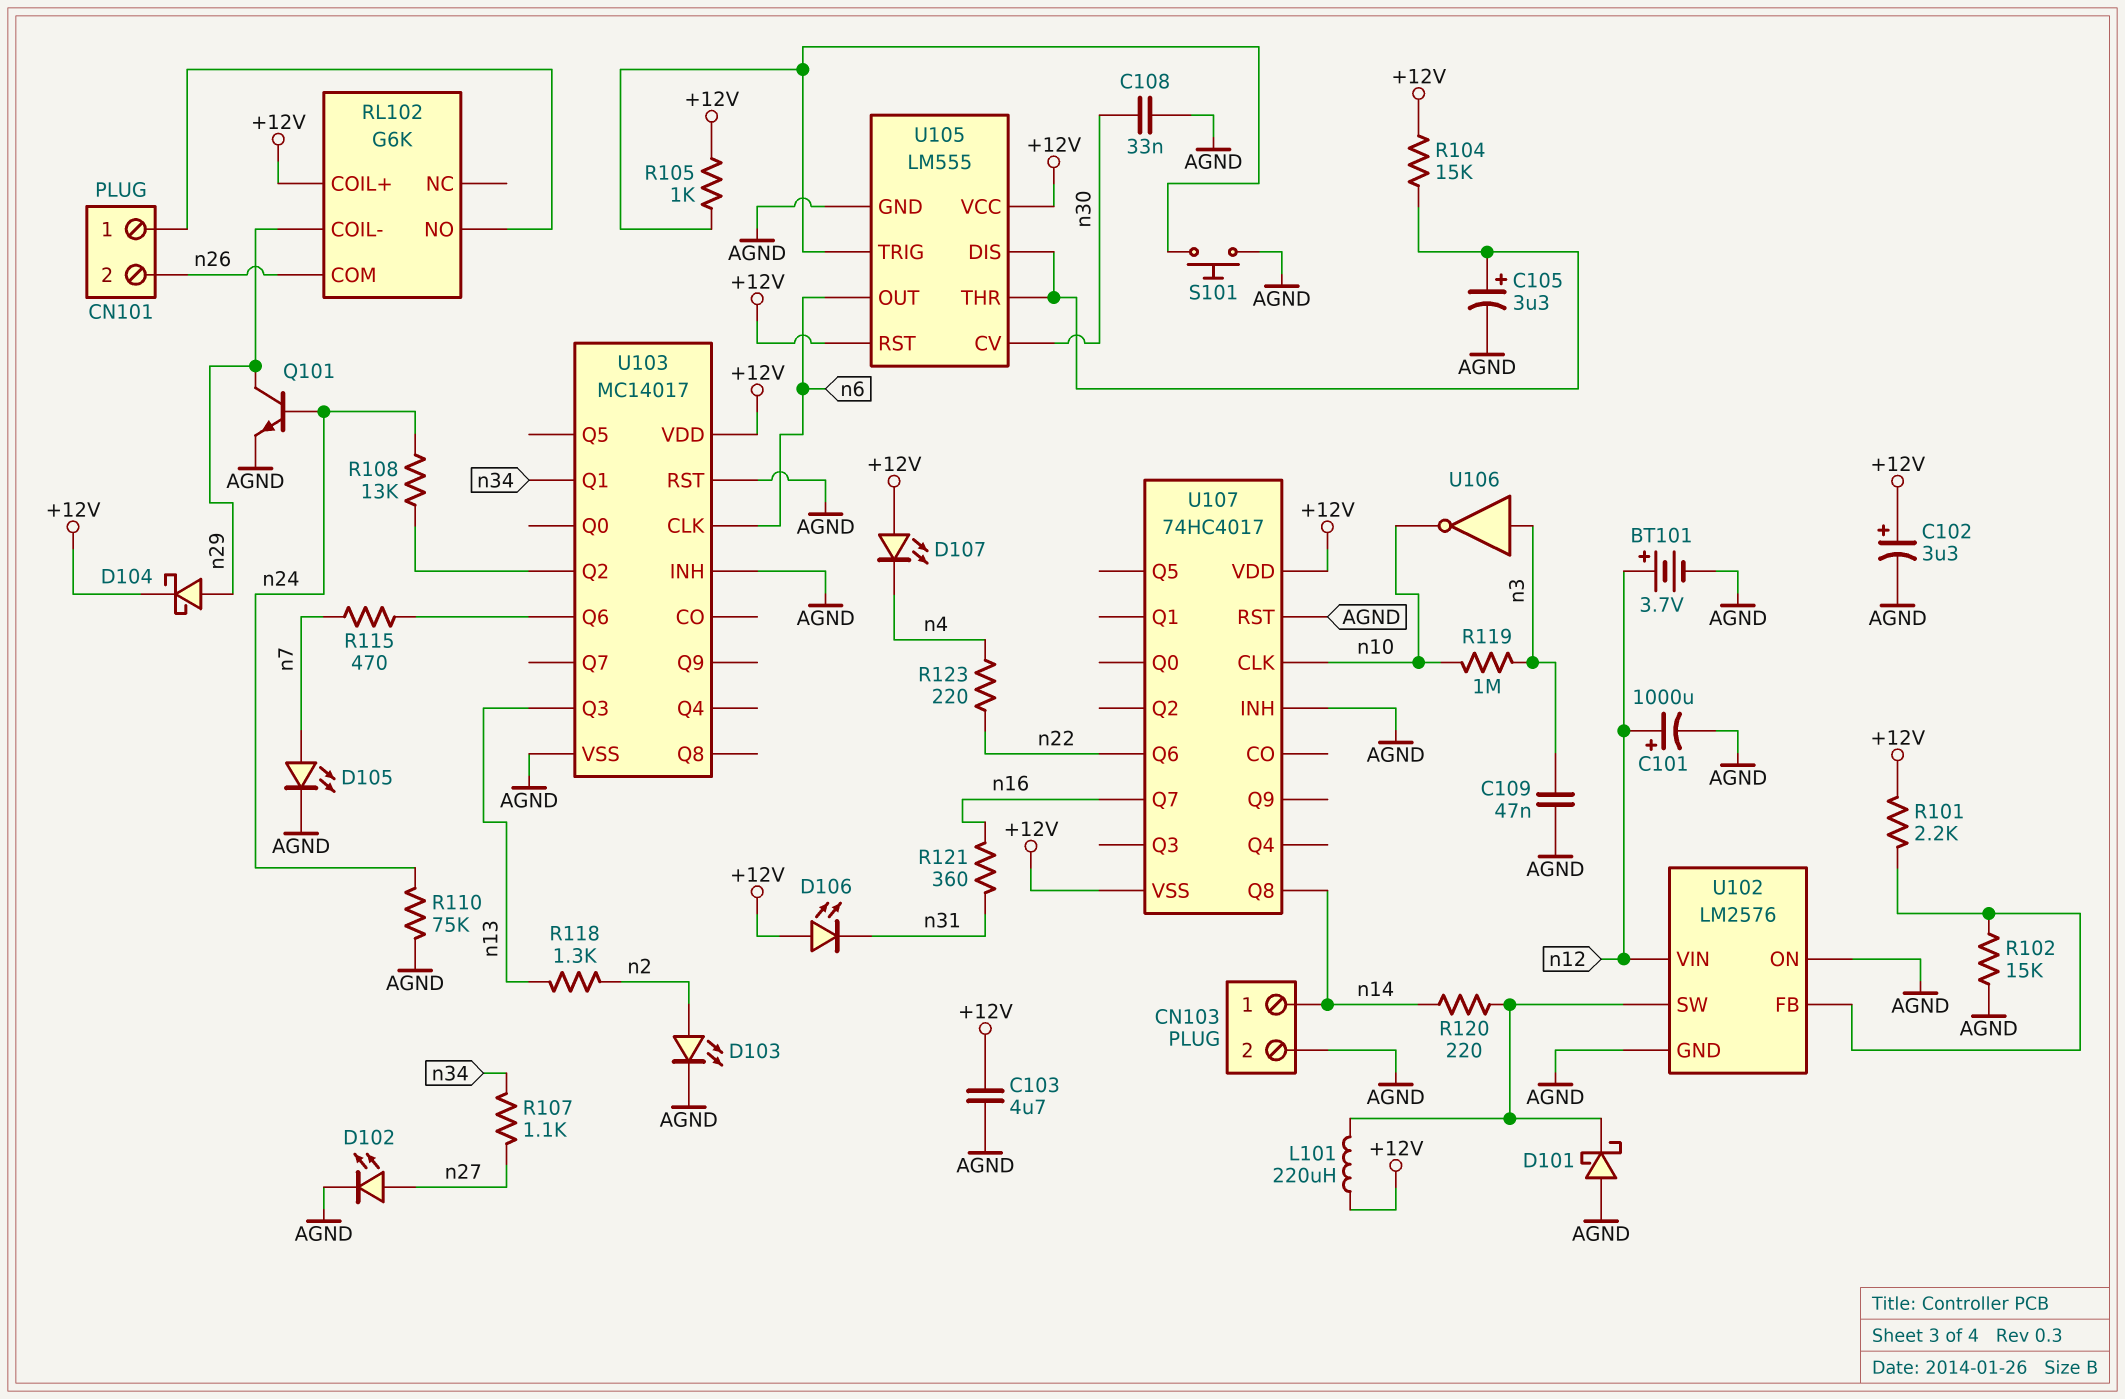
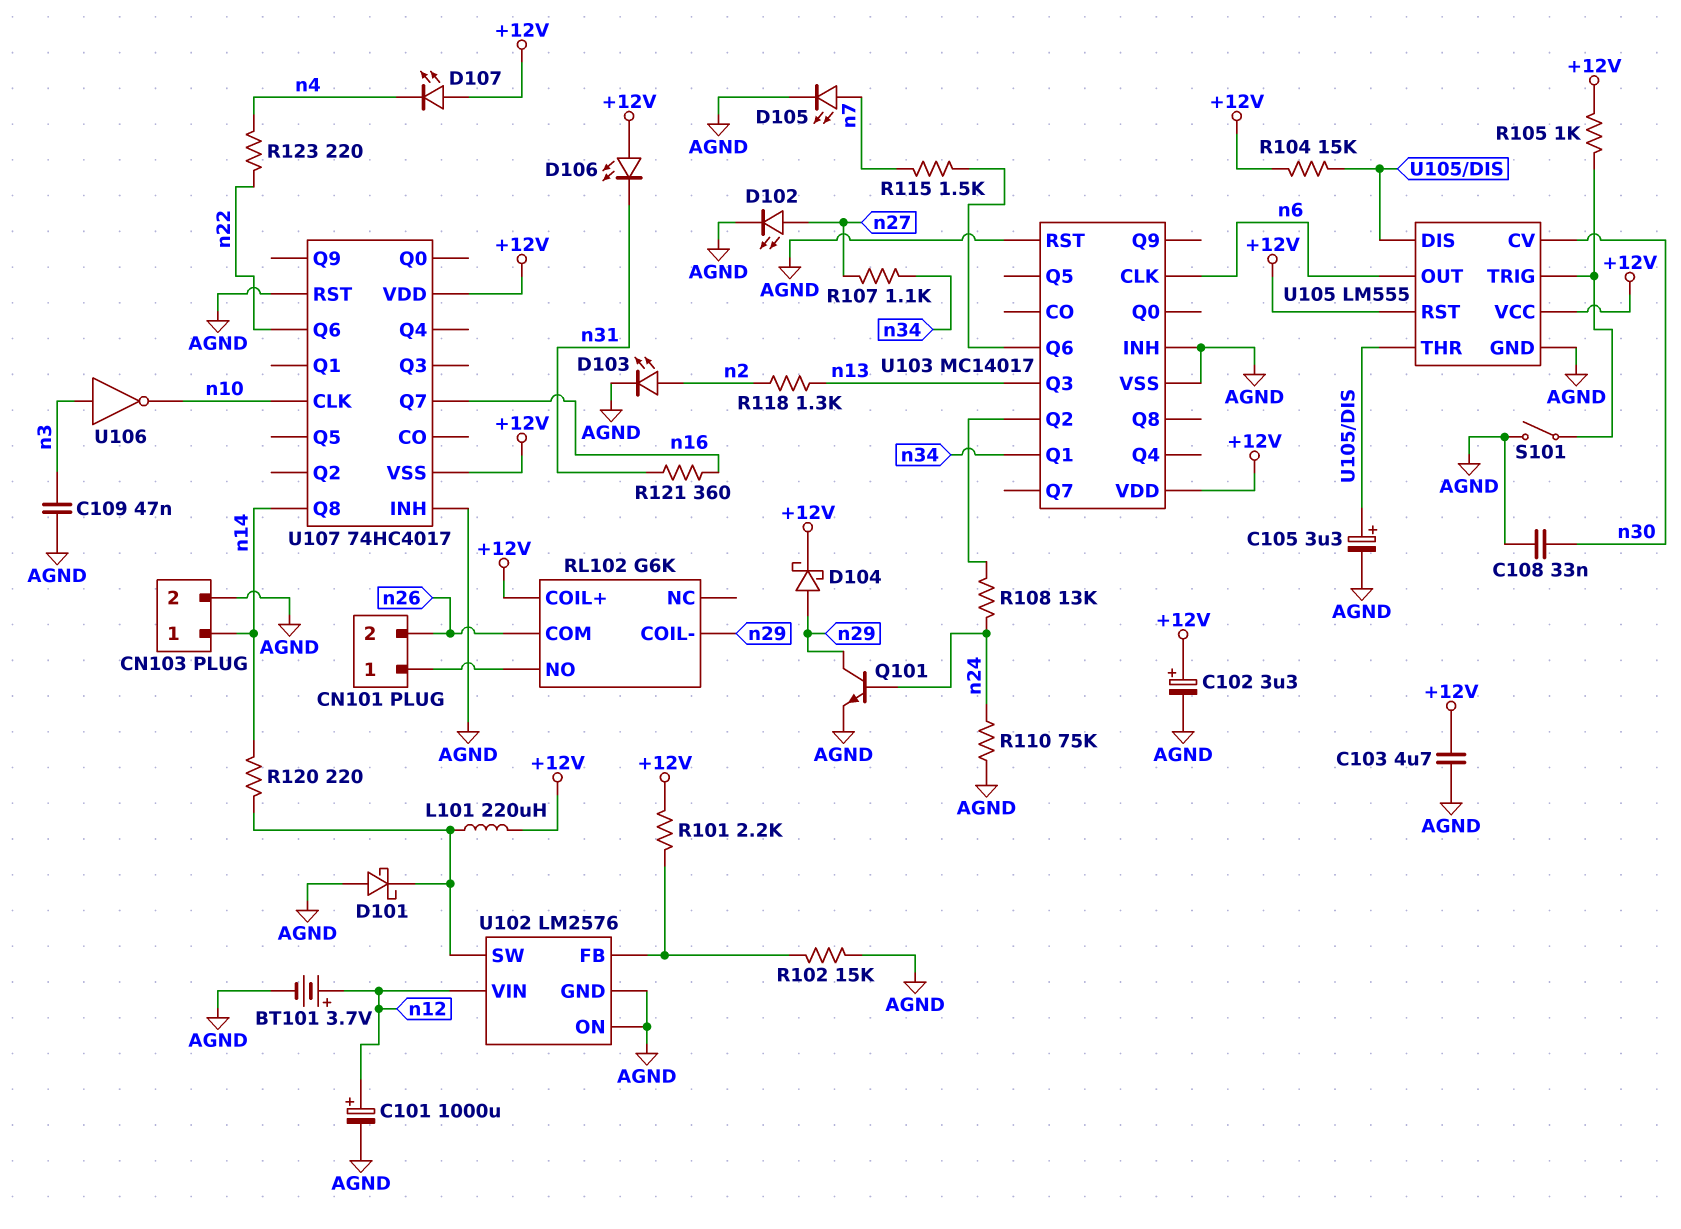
R115: 470 (U103/Q6, n7) -> 1.5k (U103/Q6, n7)
R119: 1M (n3, n10) -> none
S101: button (AGND, U105/TRIG) -> switch (AGND, U105/TRIG)

